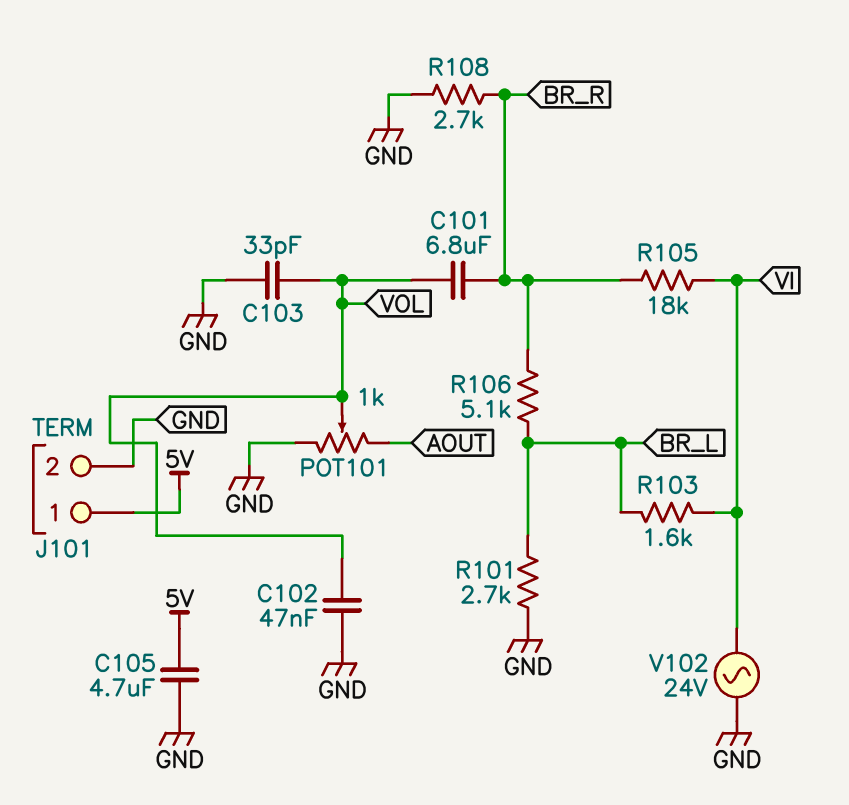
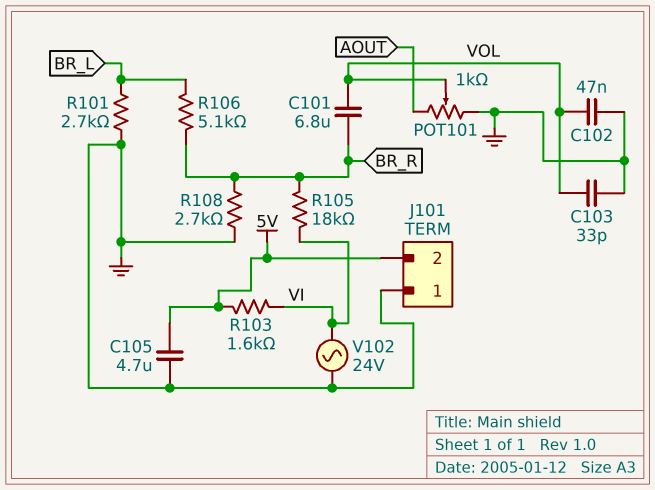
J101 pin 1: 5V -> GND
J101 pin 2: GND -> 5V
R103: 1.6k (BR_L, VI) -> 1.6k (5V, VI)

